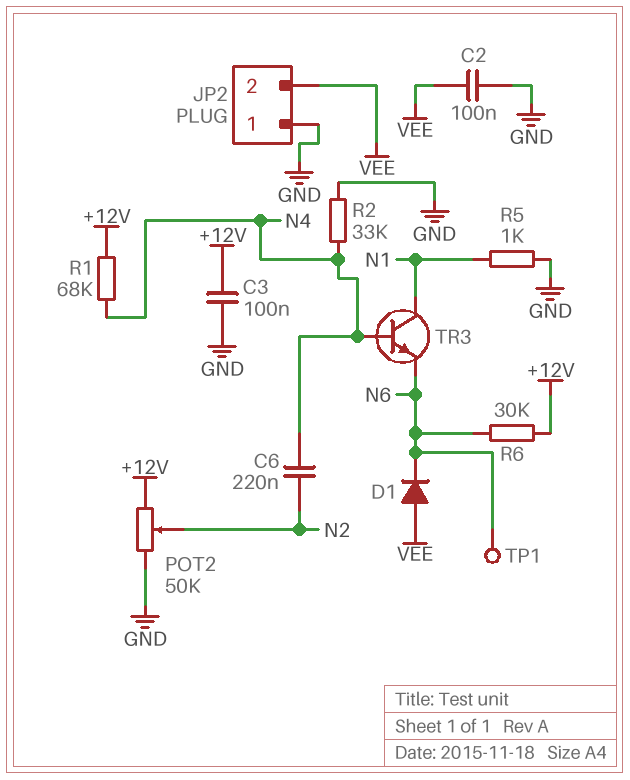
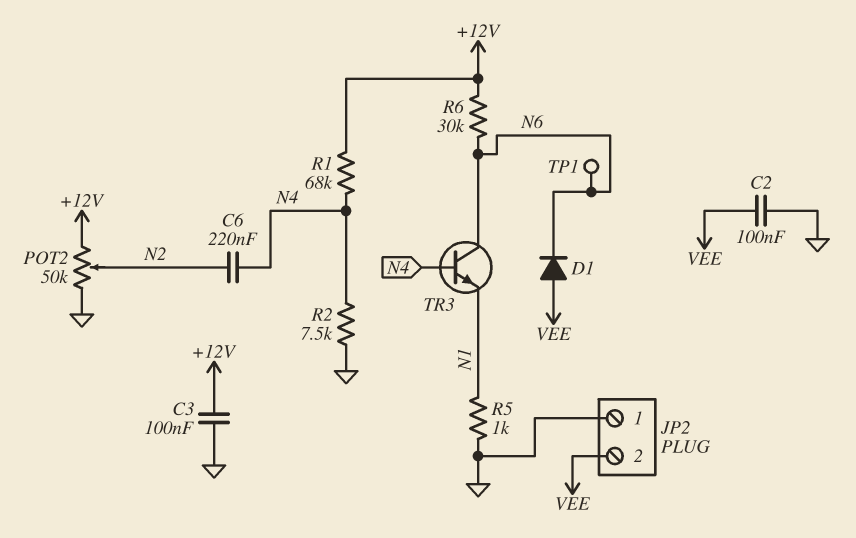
R2: 33k (GND, N4) -> 7.5k (GND, N4)
TR3: NPN (B N4, C N1, E N6) -> NPN (B N4, C N6, E N1)

